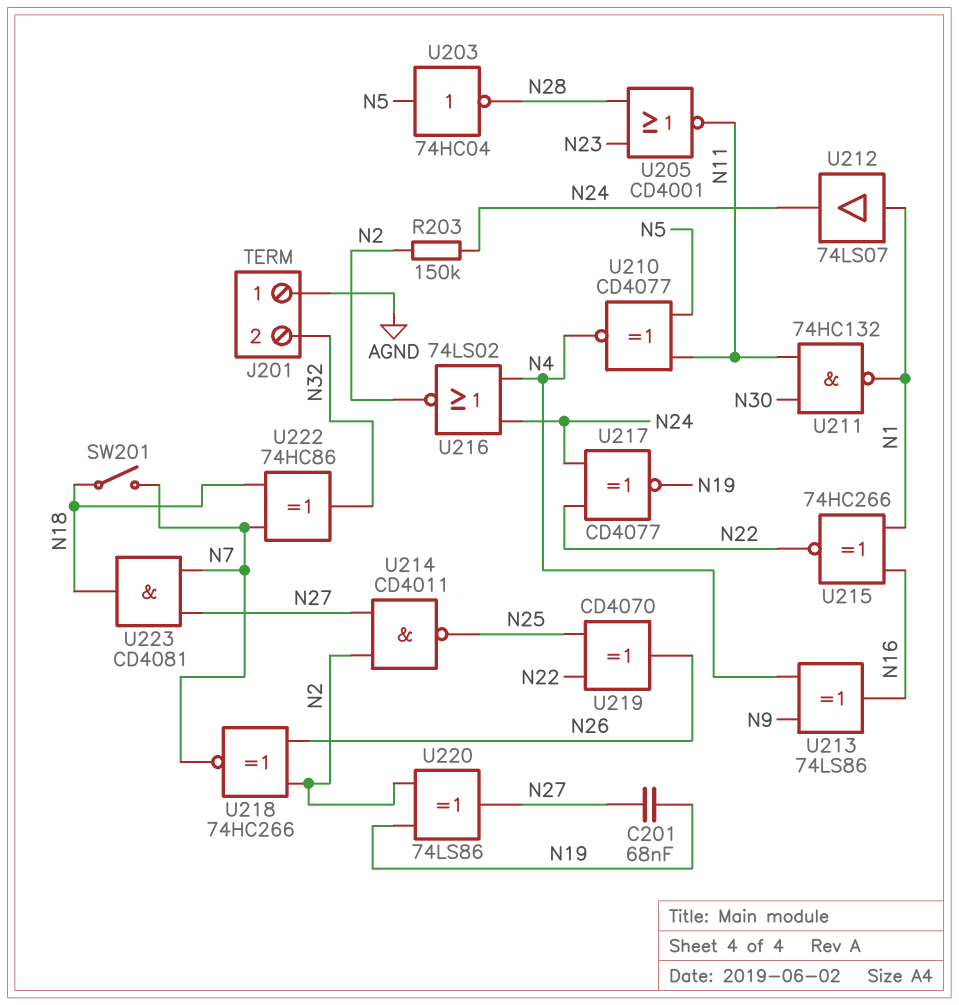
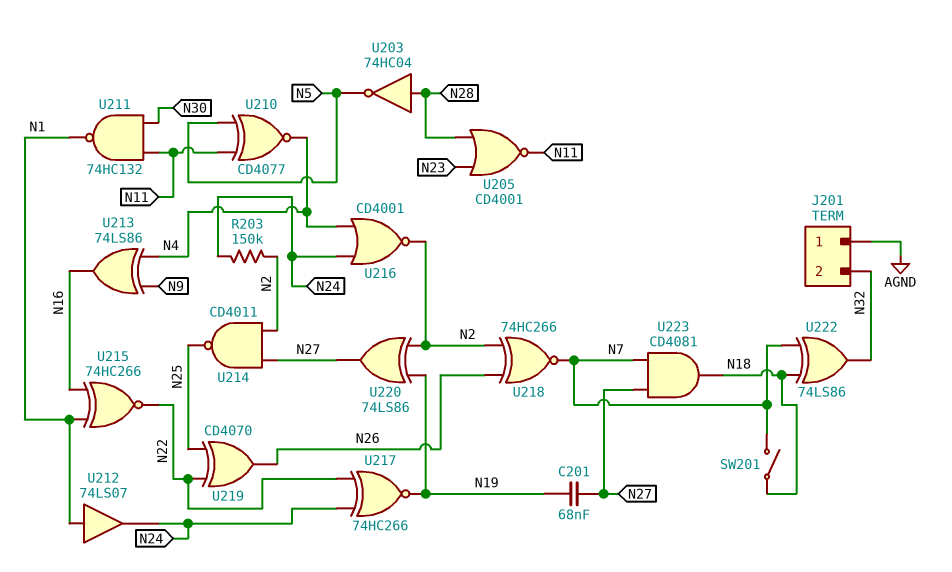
U203: NOT 74HC04 (in N5, out N28) -> NOT 74HC04 (in N28, out N5)
U216: NOR 74LS02 (in N4, in N24, out N2) -> NOR CD4001 (in N4, in N24, out N2)
U217: XNOR CD4077 (in N22, in N24, out N19) -> XNOR 74HC266 (in N22, in N24, out N19)
U222: XOR 74HC86 (in N7, in N18, out N32) -> XOR 74LS86 (in N7, in N18, out N32)

